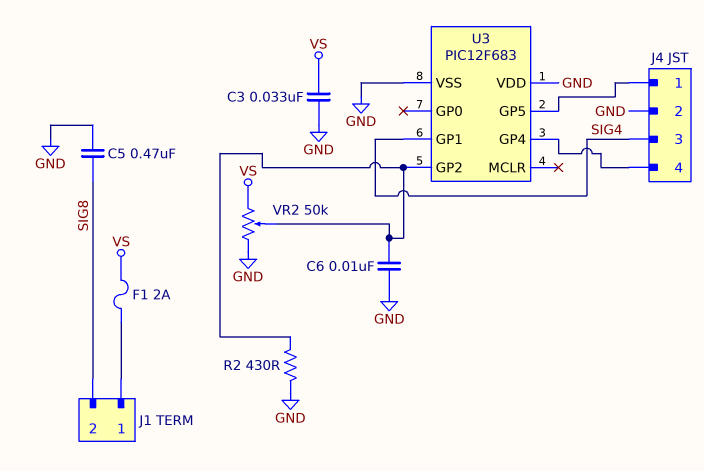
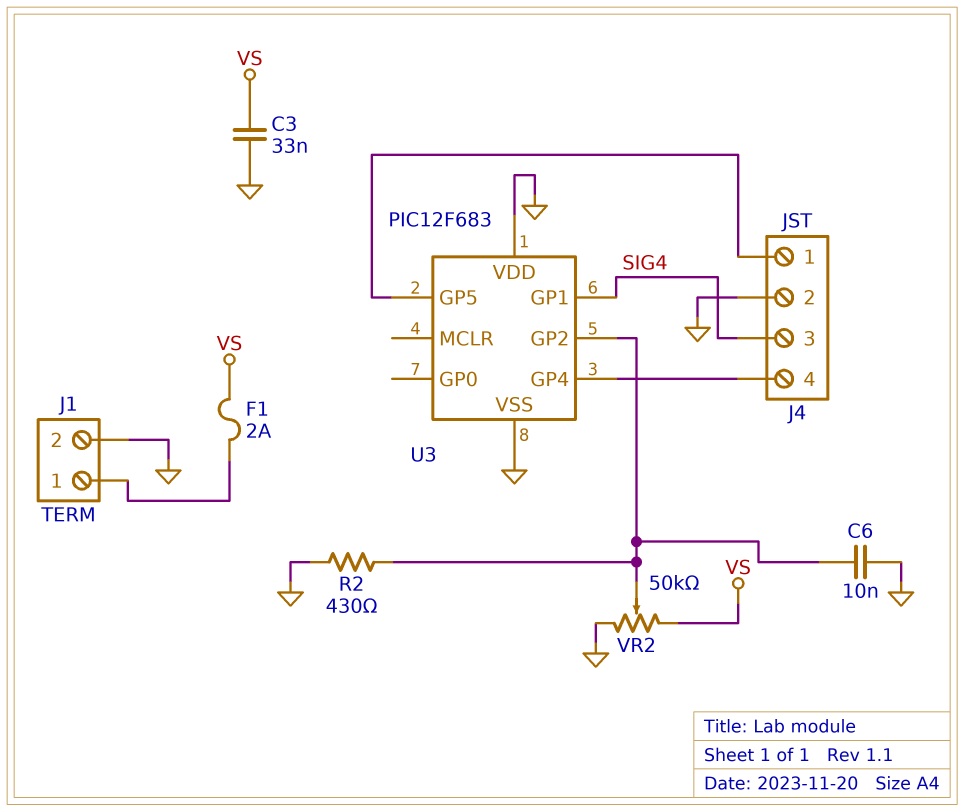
C5: 470nF (GND, SIG8) -> none
J1 pin 2: SIG8 -> GND

